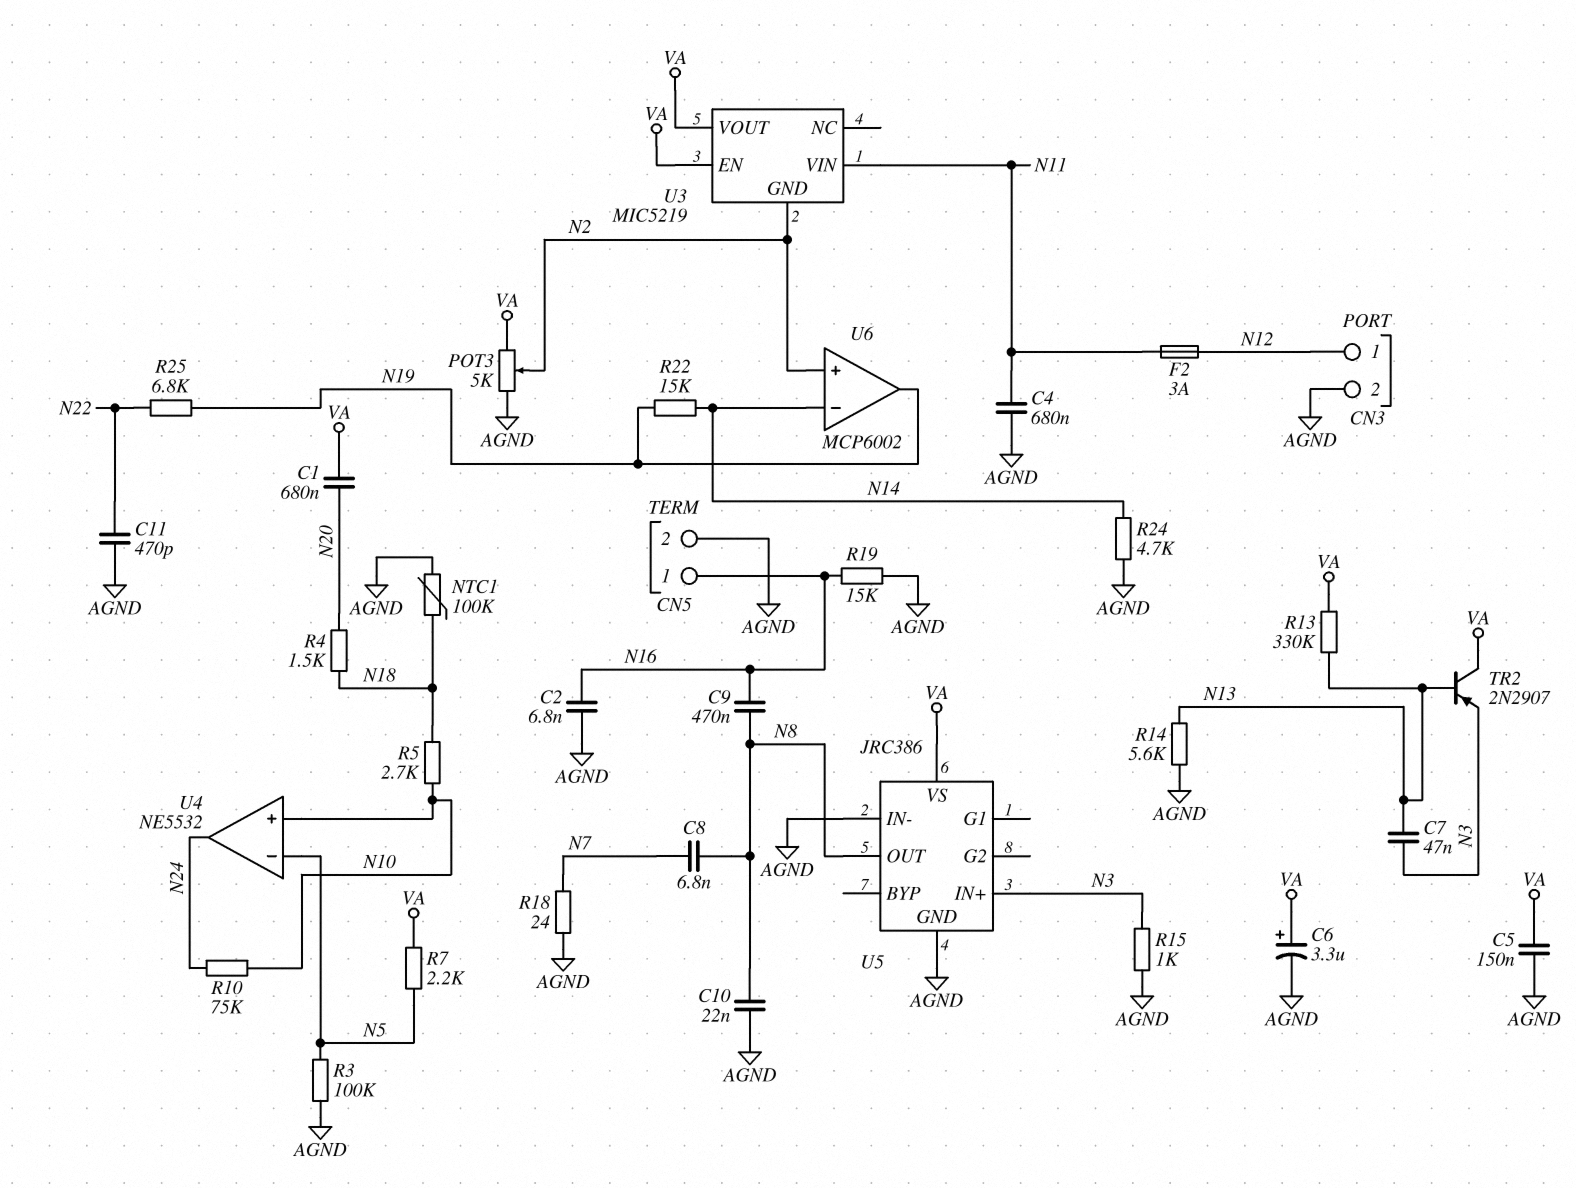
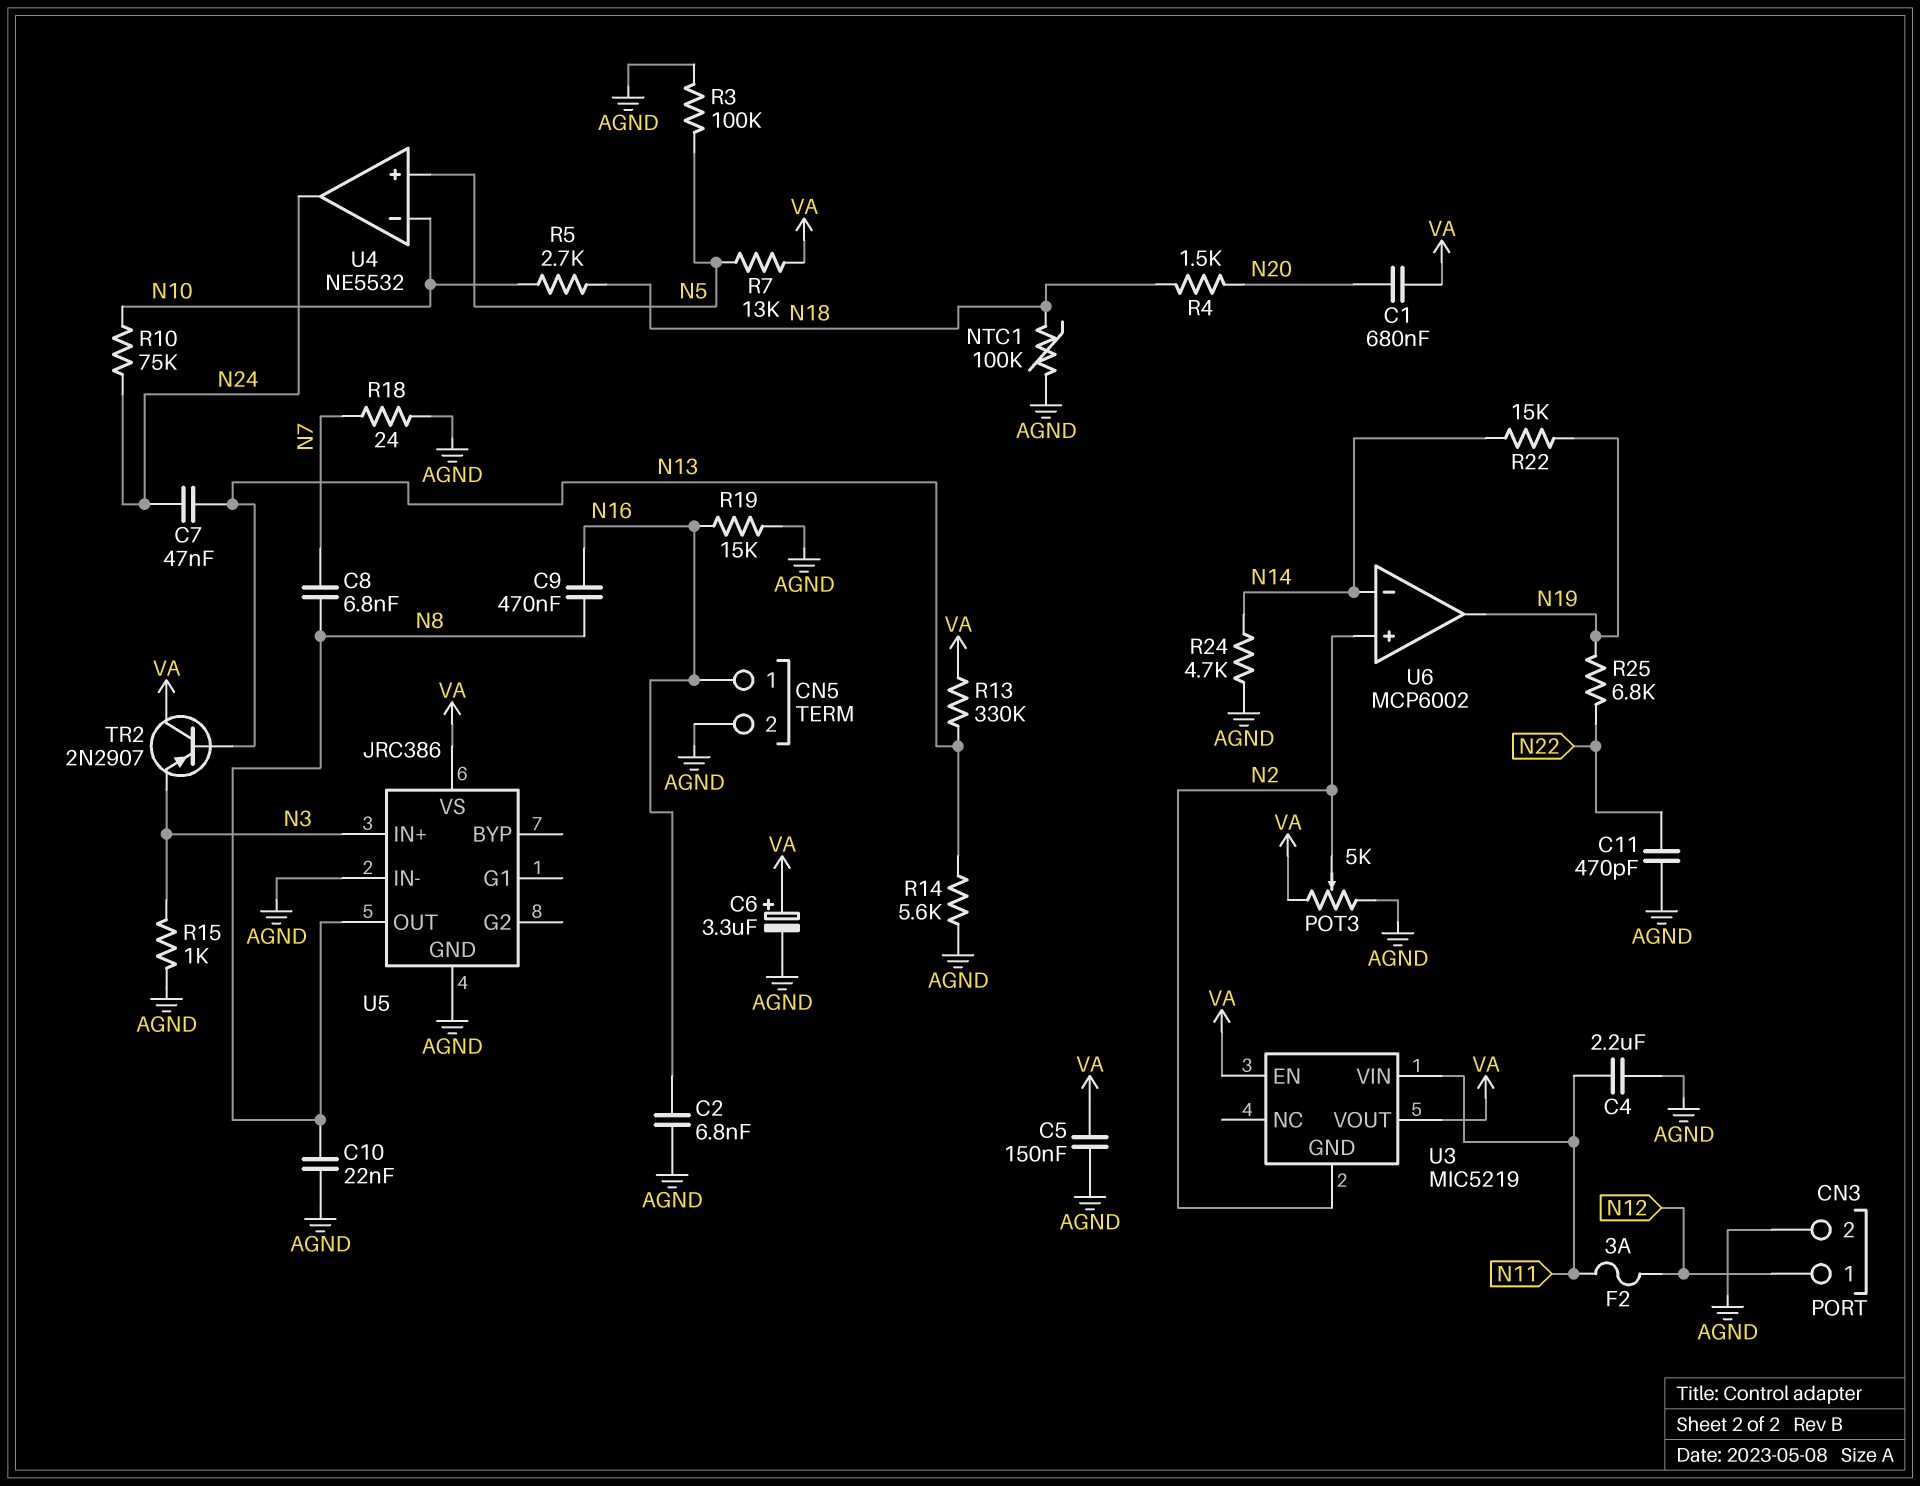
C4: 680nF (AGND, N11) -> 2.2uF (AGND, N11)
C7: 47nF (N3, N13) -> 47nF (N13, N24)
R7: 2.2k (N5, VA) -> 13k (N5, VA)
U4 pin in+: N10 -> N5
U4 pin in-: N5 -> N10

